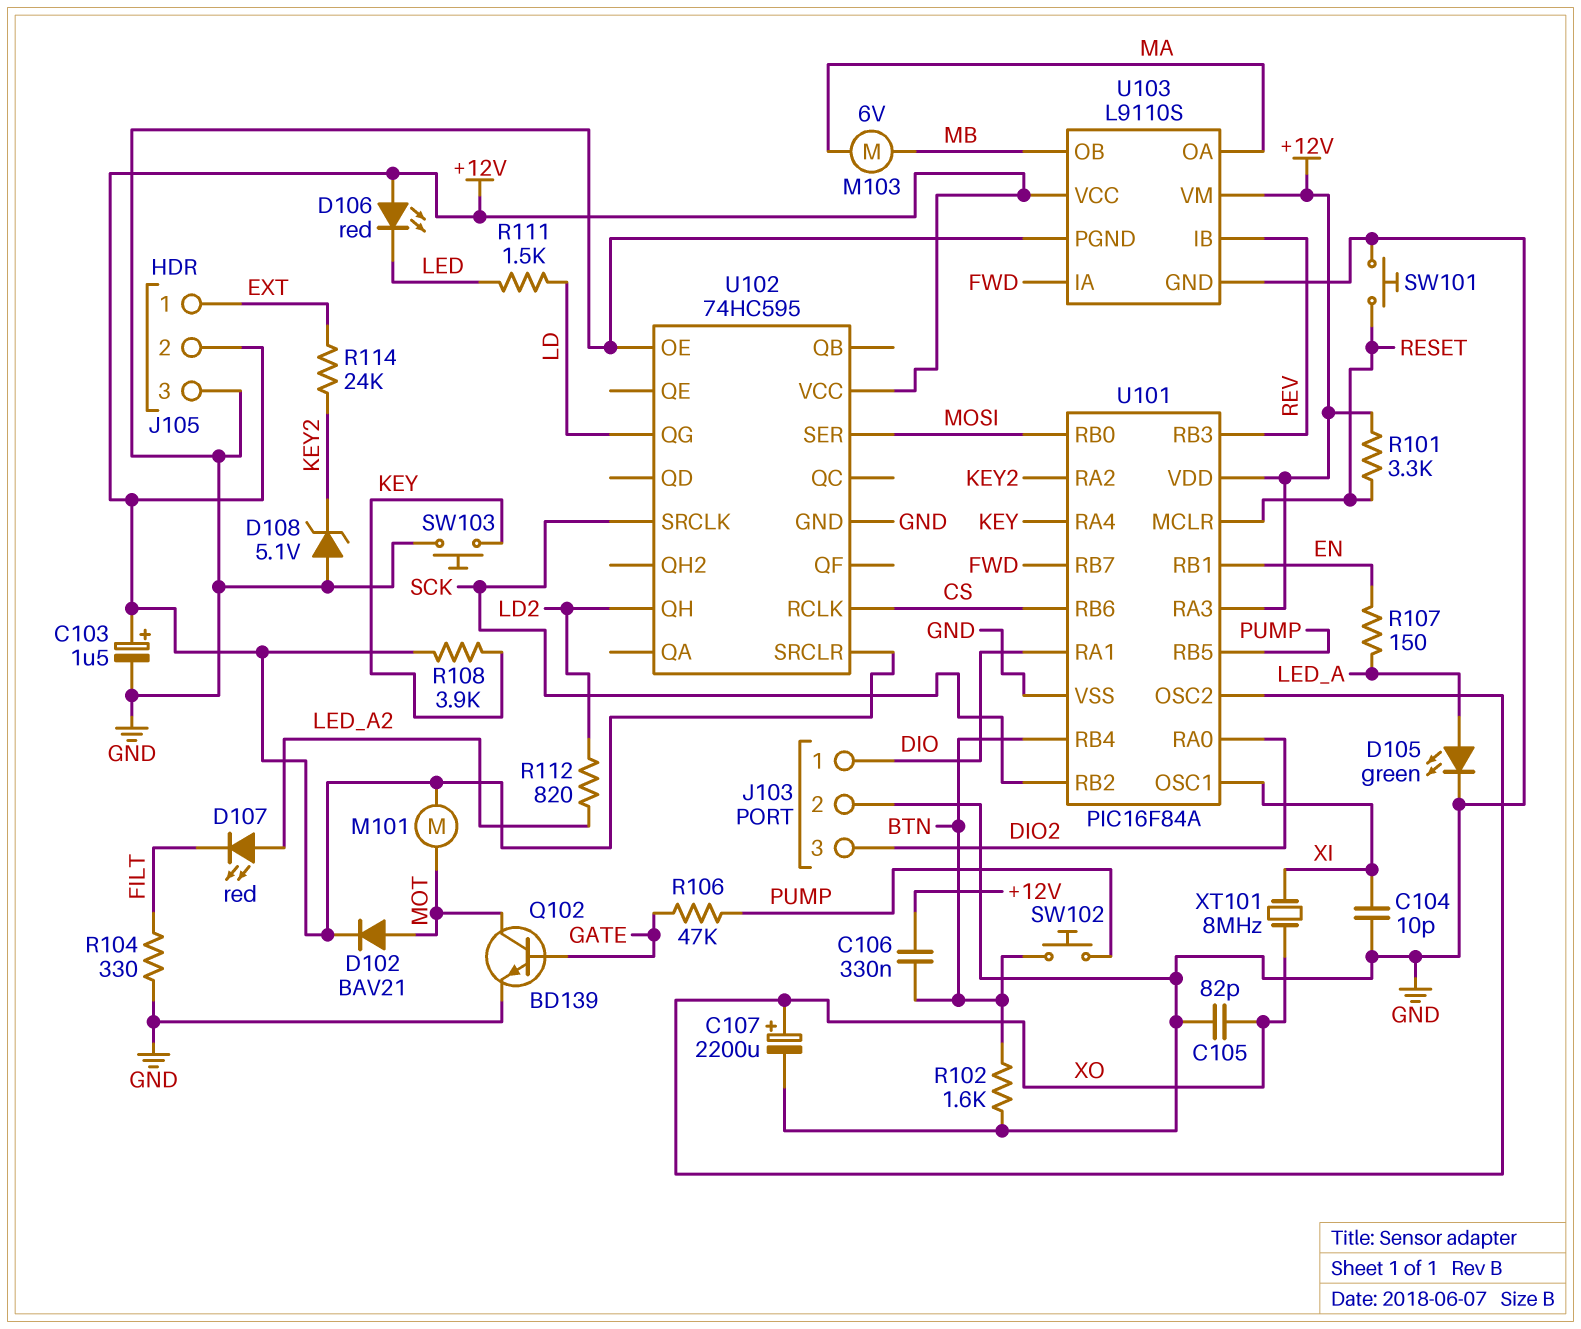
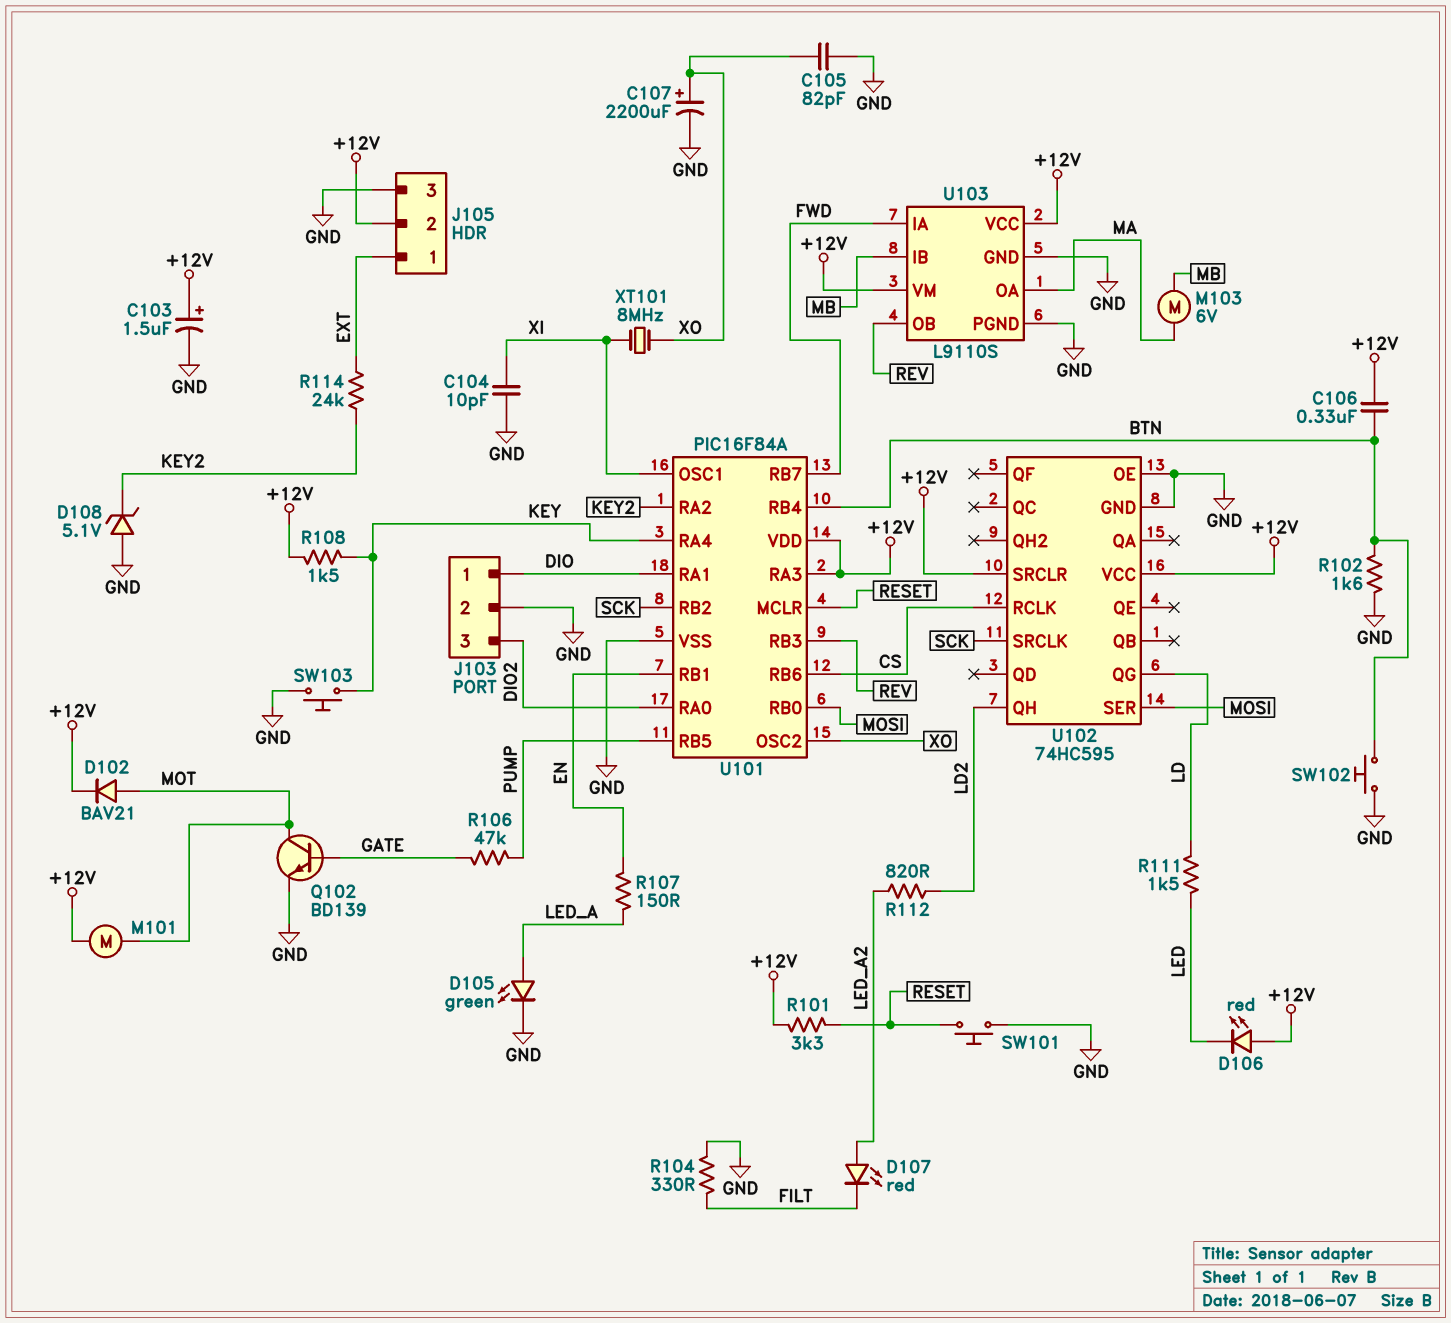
R108: 3.9k (+12V, KEY) -> 1.5k (+12V, KEY)
SW102: button (BTN, PUMP) -> button (BTN, GND)
U103 pin IB: REV -> MB
U103 pin OB: MB -> REV

